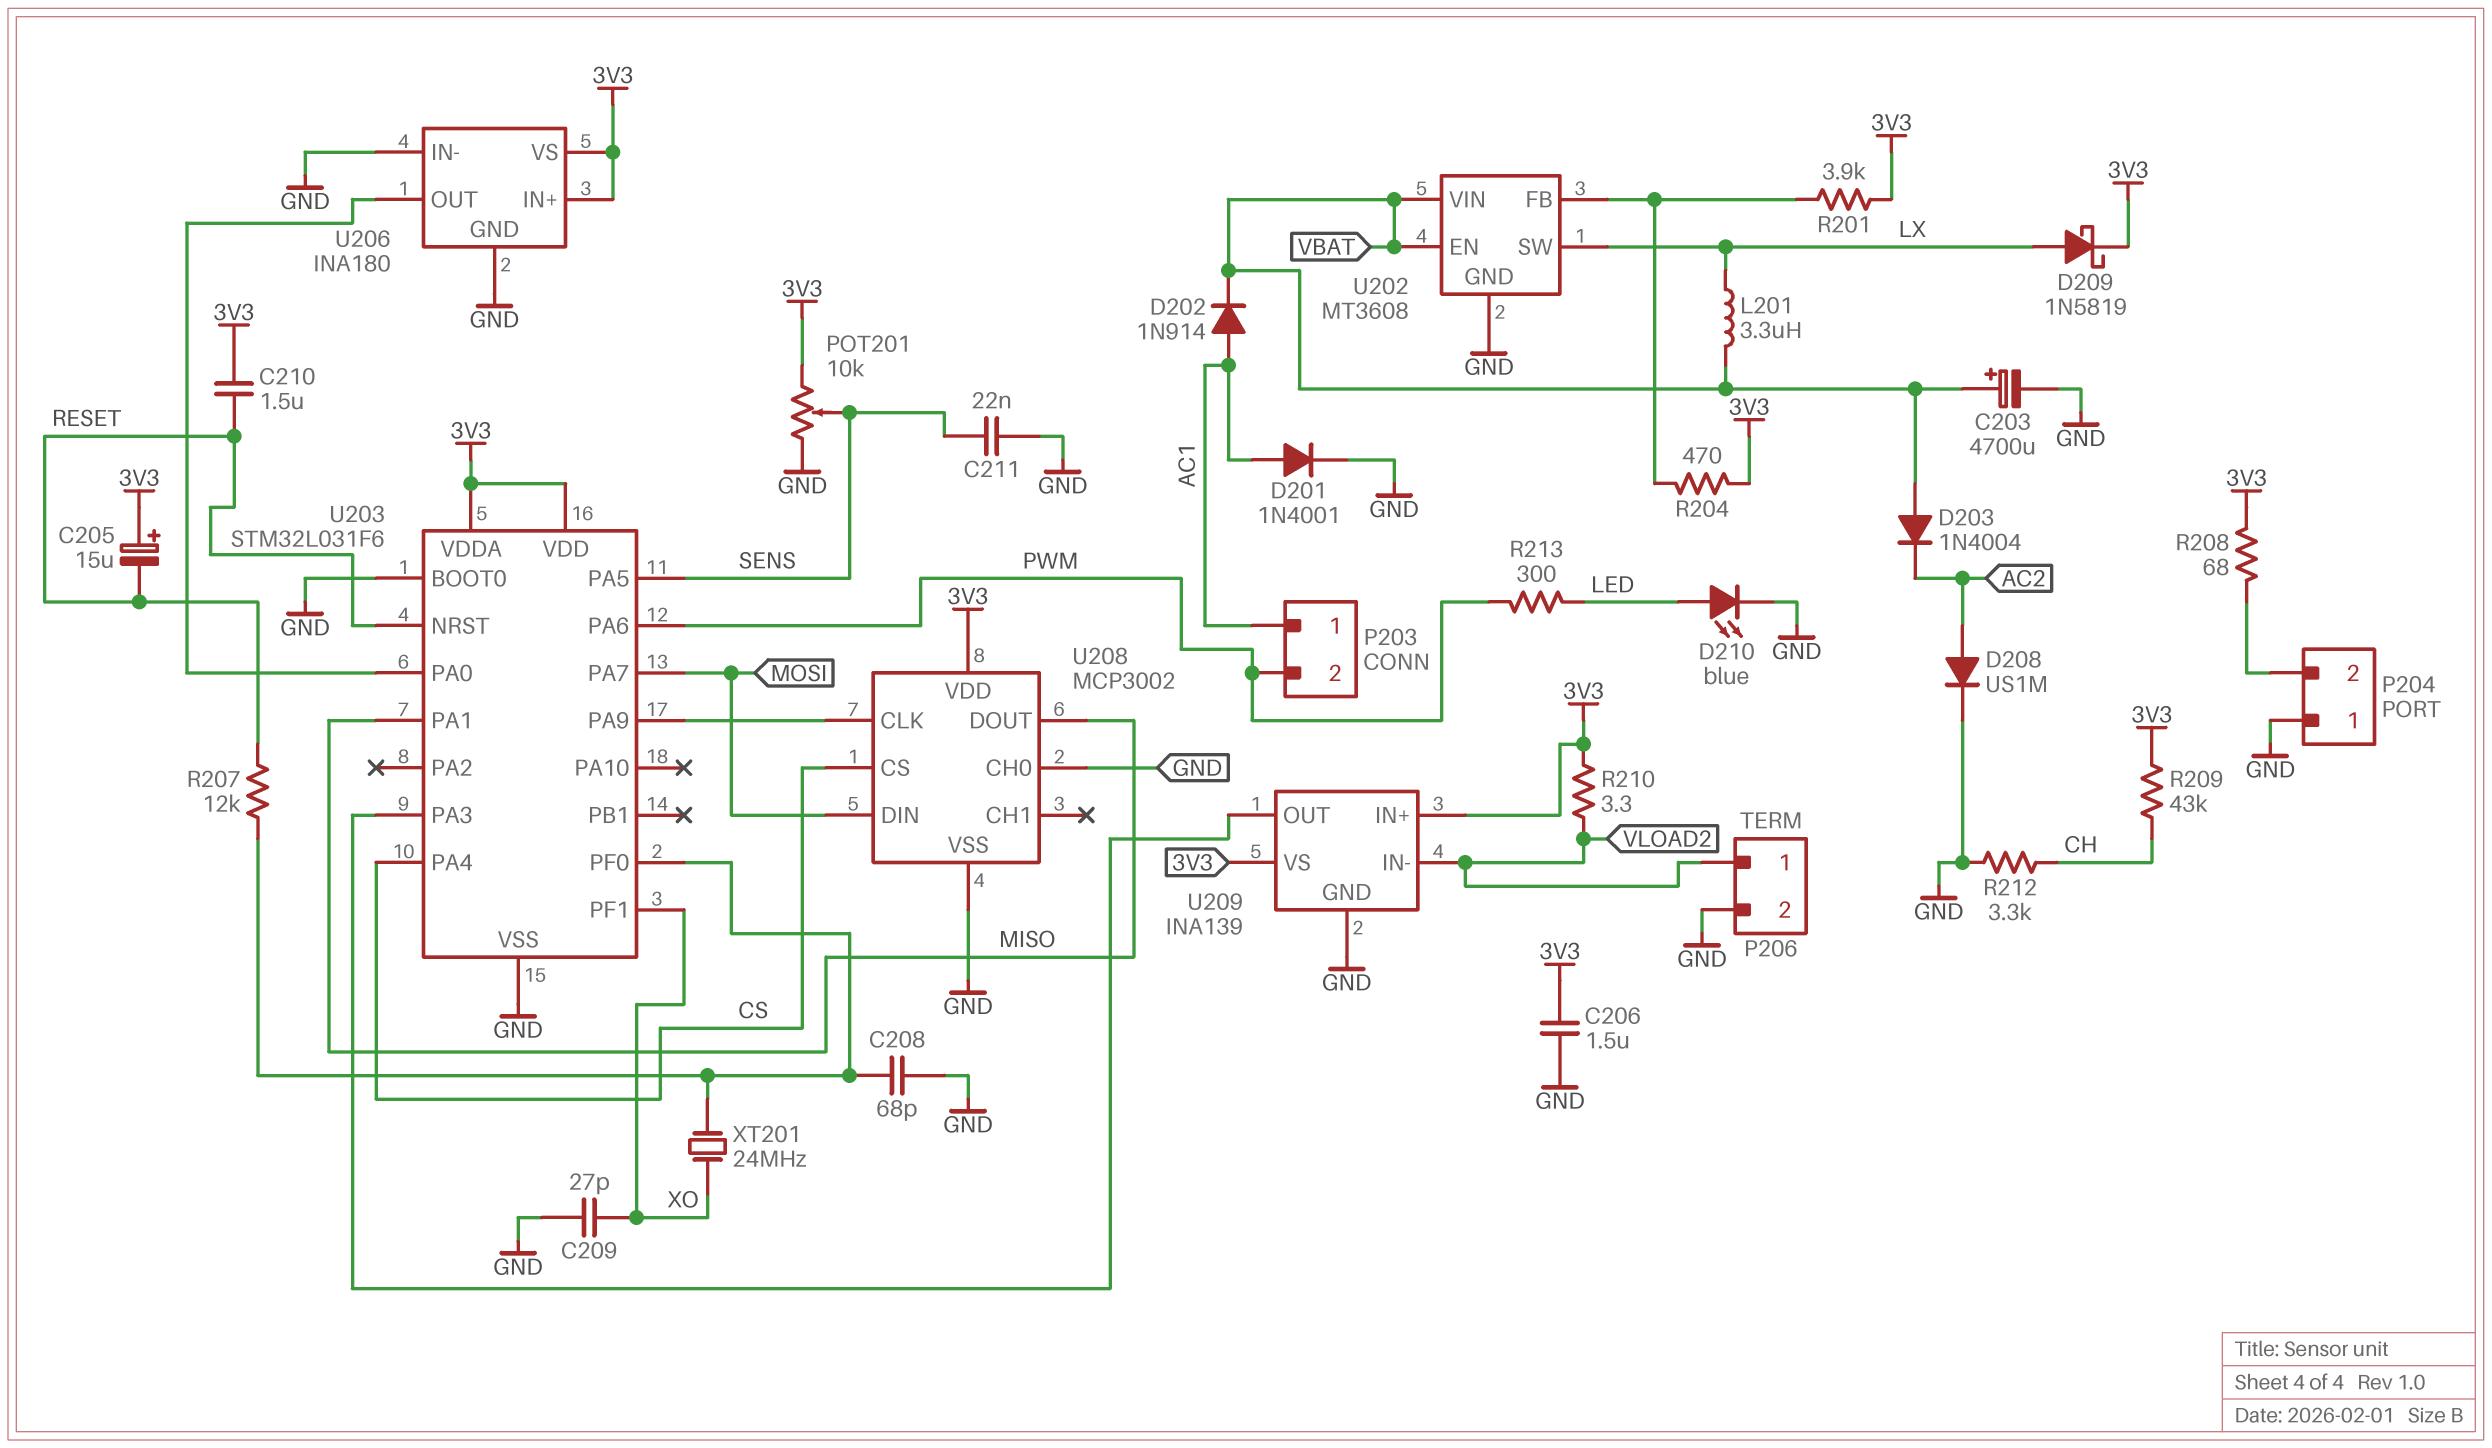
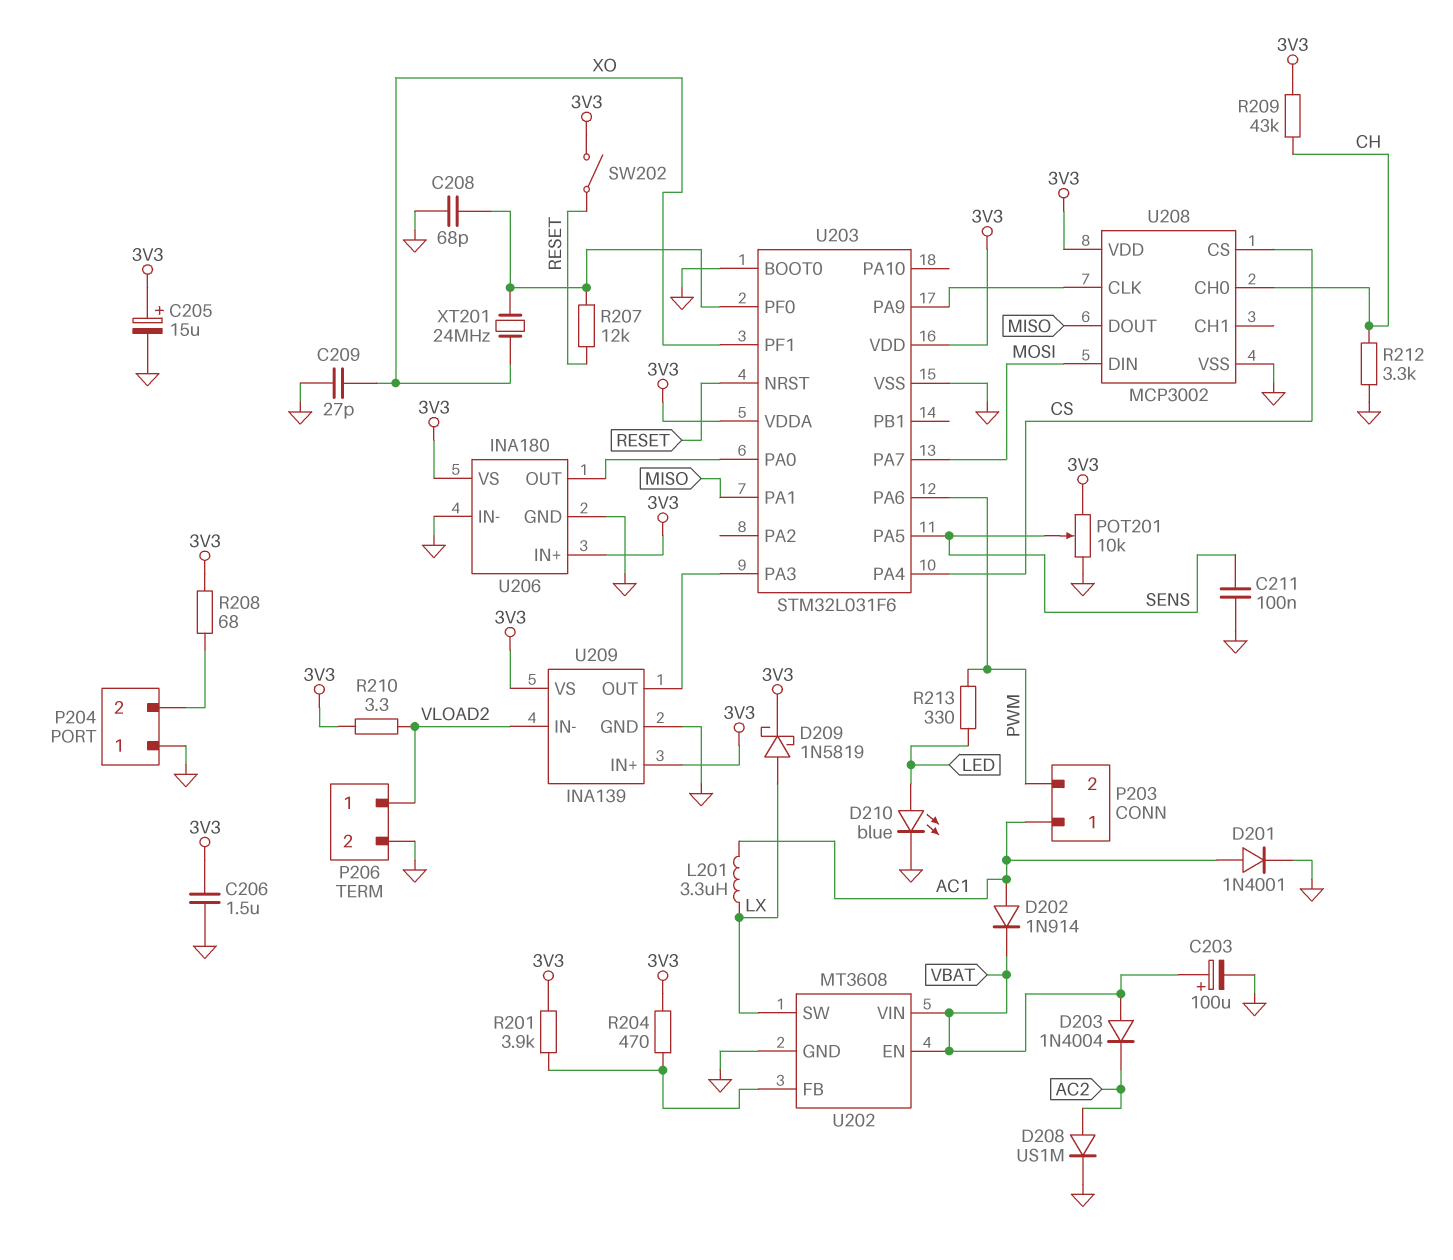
C203: 4700uF (plus VBAT, minus GND) -> 100uF (plus VBAT, minus GND)
C205: 15uF (plus 3V3, minus RESET) -> 15uF (plus 3V3, minus GND)
C210: 1.5uF (3V3, RESET) -> none
C211: 22nF (GND, SENS) -> 100nF (GND, SENS)
L201: 3.3uH (LX, VBAT) -> 3.3uH (AC1, LX)
R213: 300 (LED, PWM) -> 330 (LED, PWM)
SW202: none -> switch (3V3, RESET)
U208 pin CH0: GND -> CH

